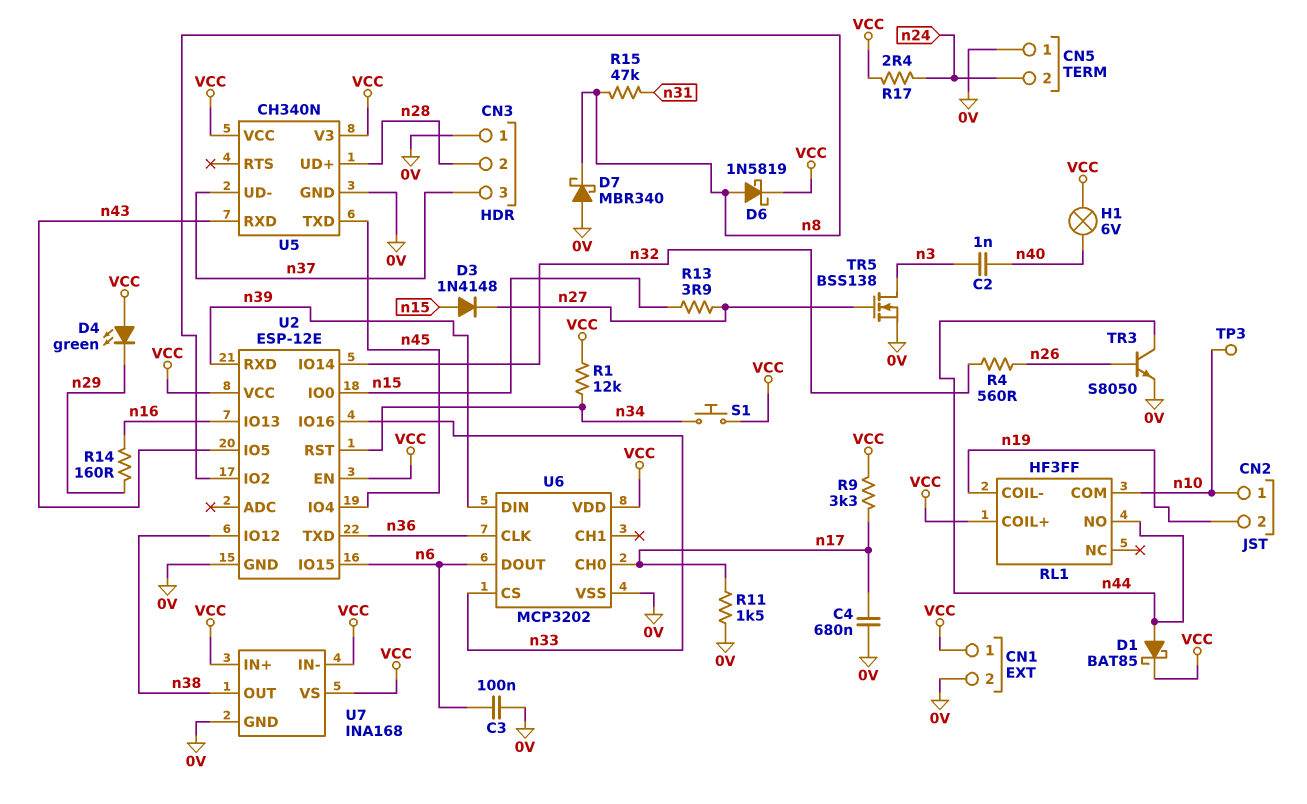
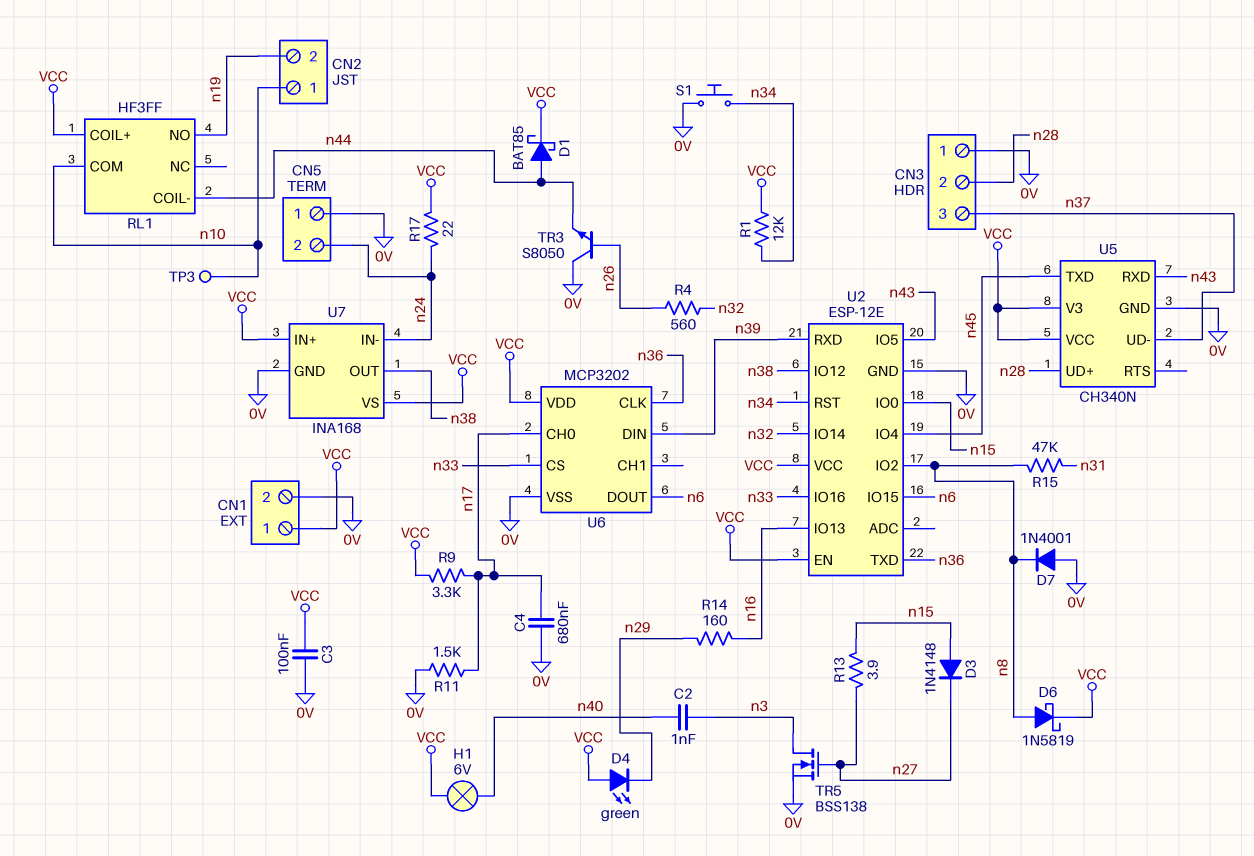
C3: 100nF (0V, n6) -> 100nF (0V, VCC)
D7: schottky MBR340 (A 0V, K n8) -> diode 1N4001 (A 0V, K n8)
R17: 2.4 (VCC, n24) -> 22 (VCC, n24)
RL1 pin COIL-: n19 -> n44
RL1 pin NO: n44 -> n19
S1: button (VCC, n34) -> button (0V, n34)
TR3: NPN S8050 (B n26, C n44, E 0V) -> NPN S8050 (B n26, C 0V, E n44)
U7 pin IN-: VCC -> n24

